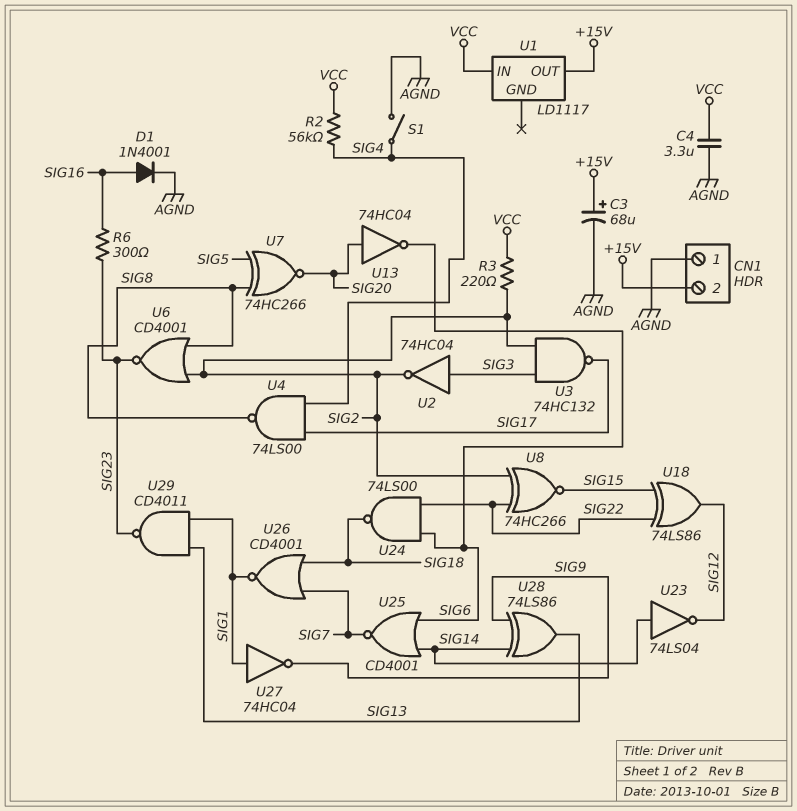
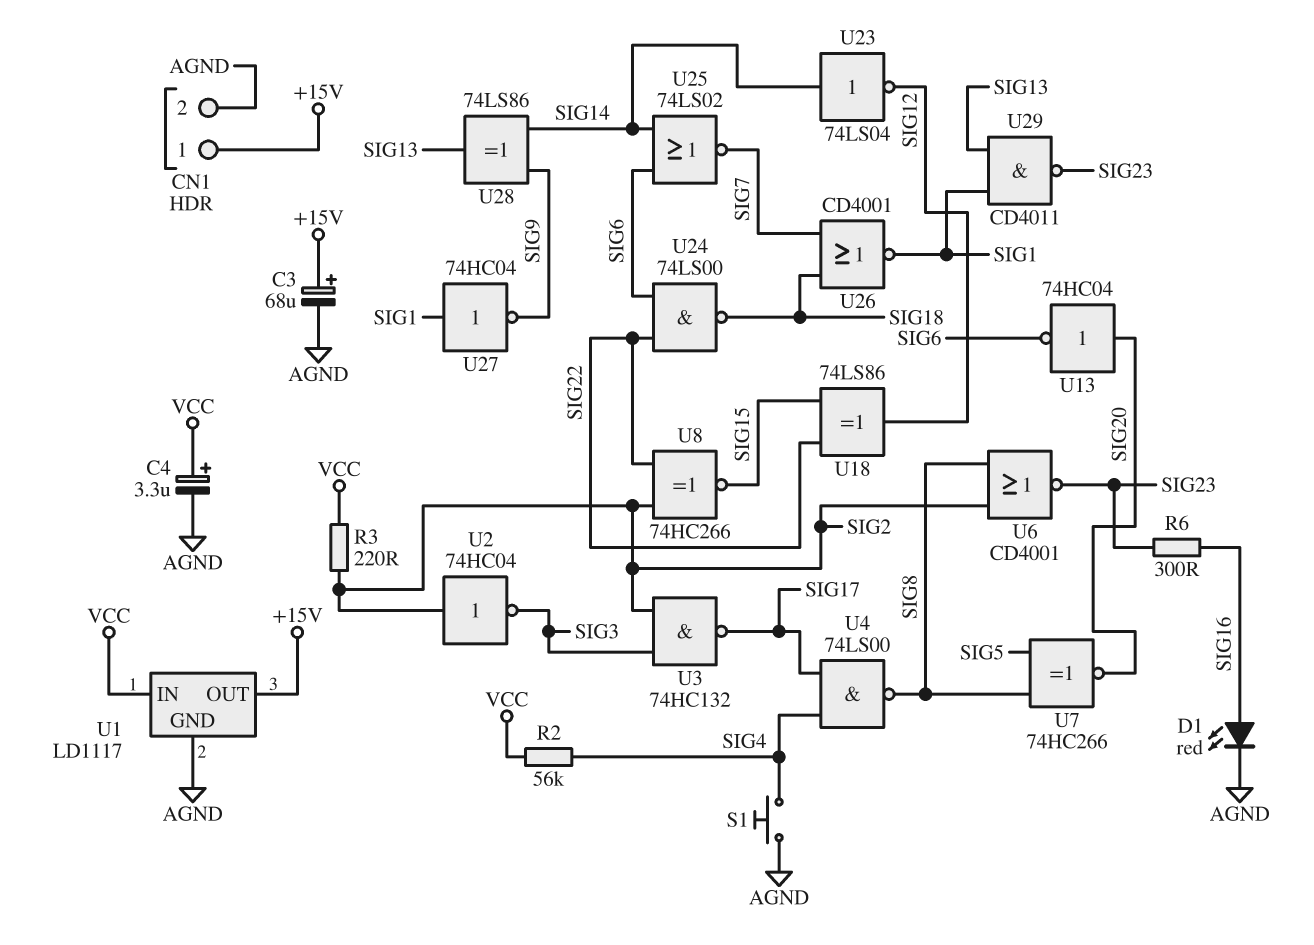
C4: 3.3uF (AGND, VCC) -> 3.3uF (plus VCC, minus AGND)
CN1 pin 1: AGND -> +15V
CN1 pin 2: +15V -> AGND
D1: diode 1N4001 (A SIG16, K AGND) -> LED red (A SIG16, K AGND)
S1: switch (AGND, SIG4) -> button (AGND, SIG4)
U1 pin GND: none -> AGND
U2: NOT 74HC04 (in SIG3, out SIG2) -> NOT 74HC04 (in SIG2, out SIG3)
U25: NOR CD4001 (in SIG6, in SIG14, out SIG7) -> NOR 74LS02 (in SIG6, in SIG14, out SIG7)

